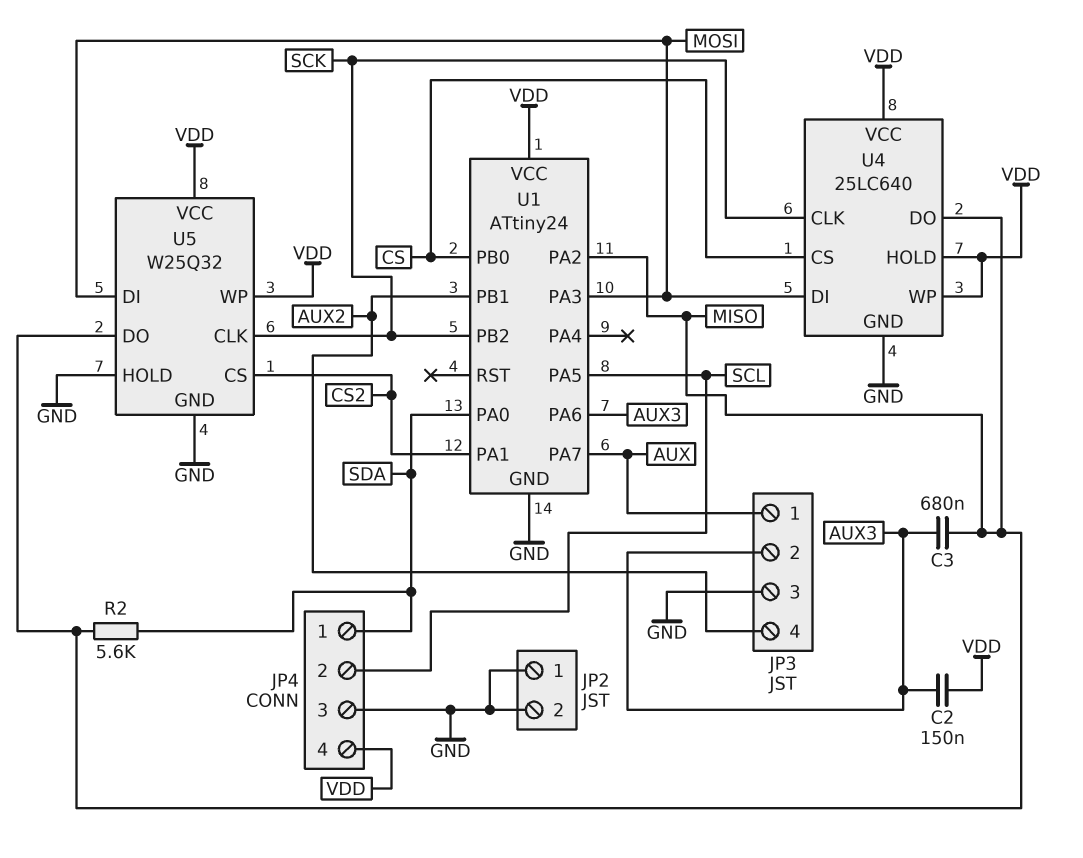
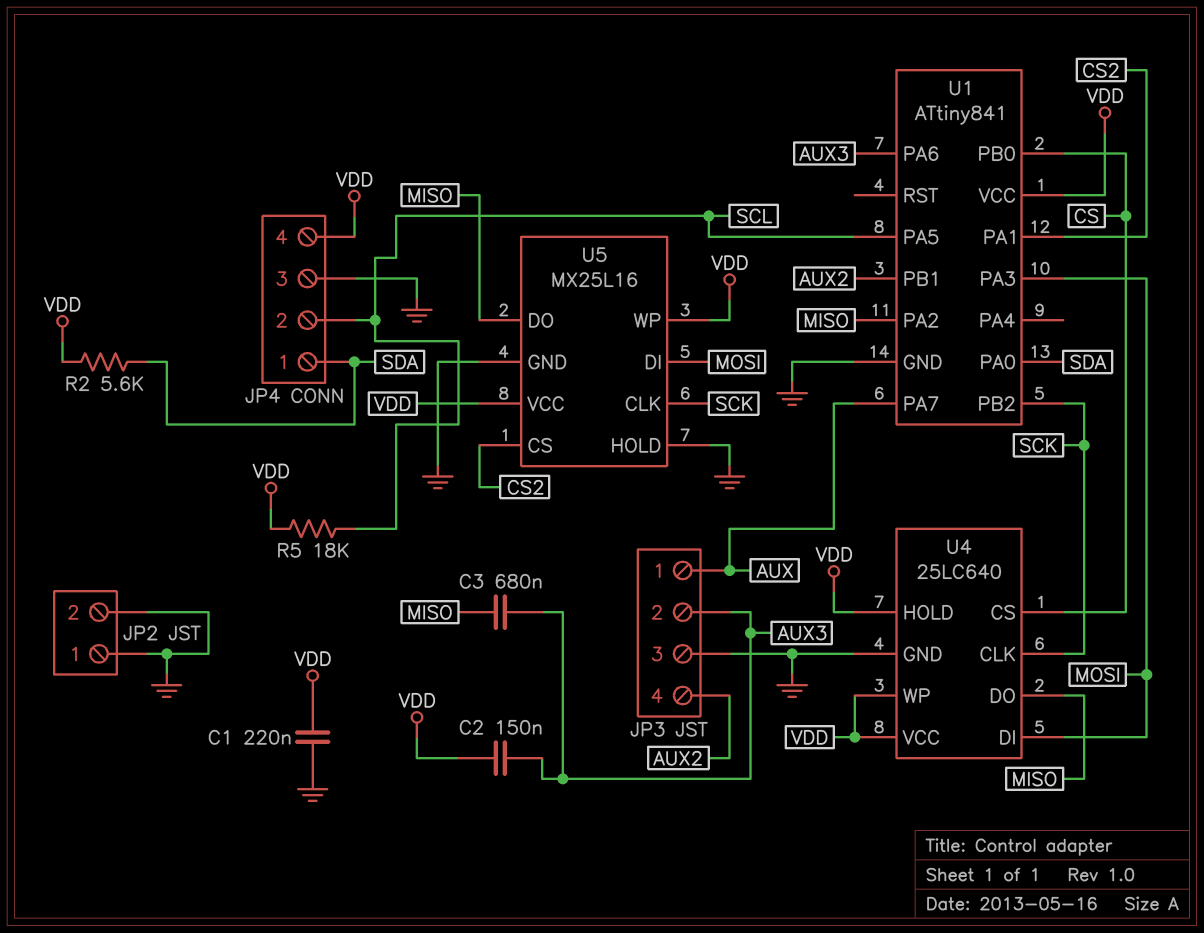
C1: none -> 220nF (GND, VDD)
R2: 5.6k (MISO, SDA) -> 5.6k (SDA, VDD)
R5: none -> 18k (SCL, VDD)
U1: ATtiny24 -> ATtiny841
U5: W25Q32 -> MX25L16

